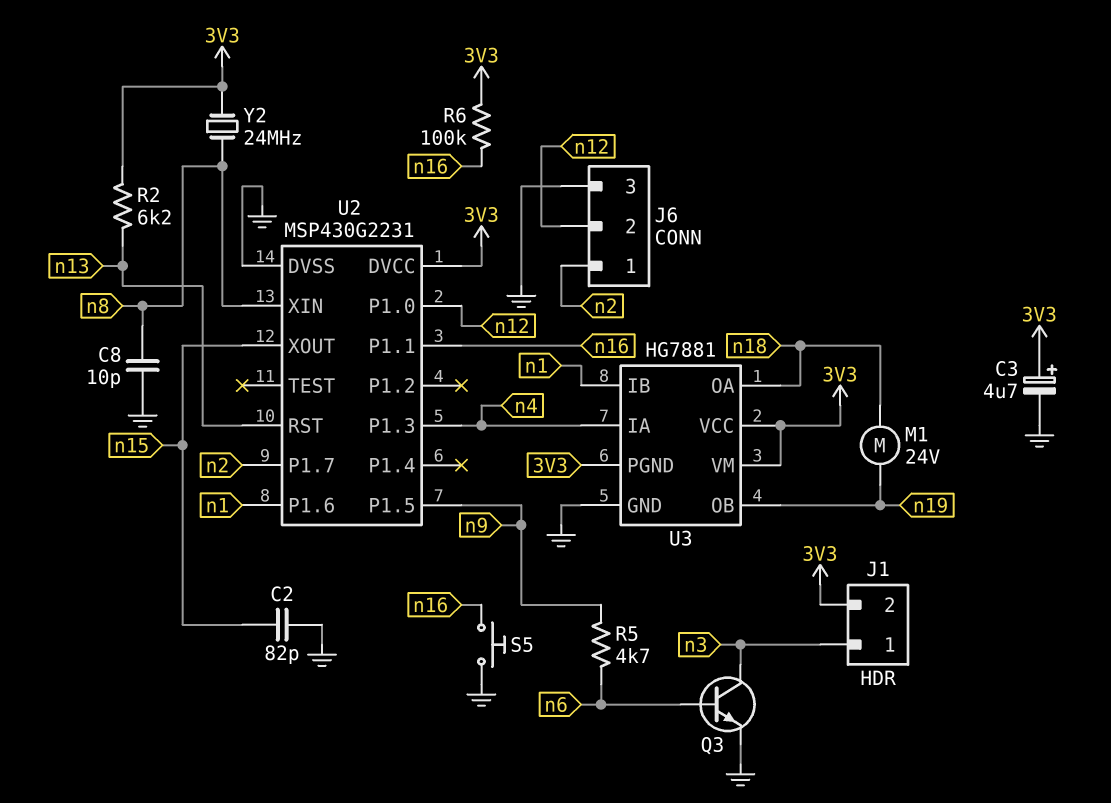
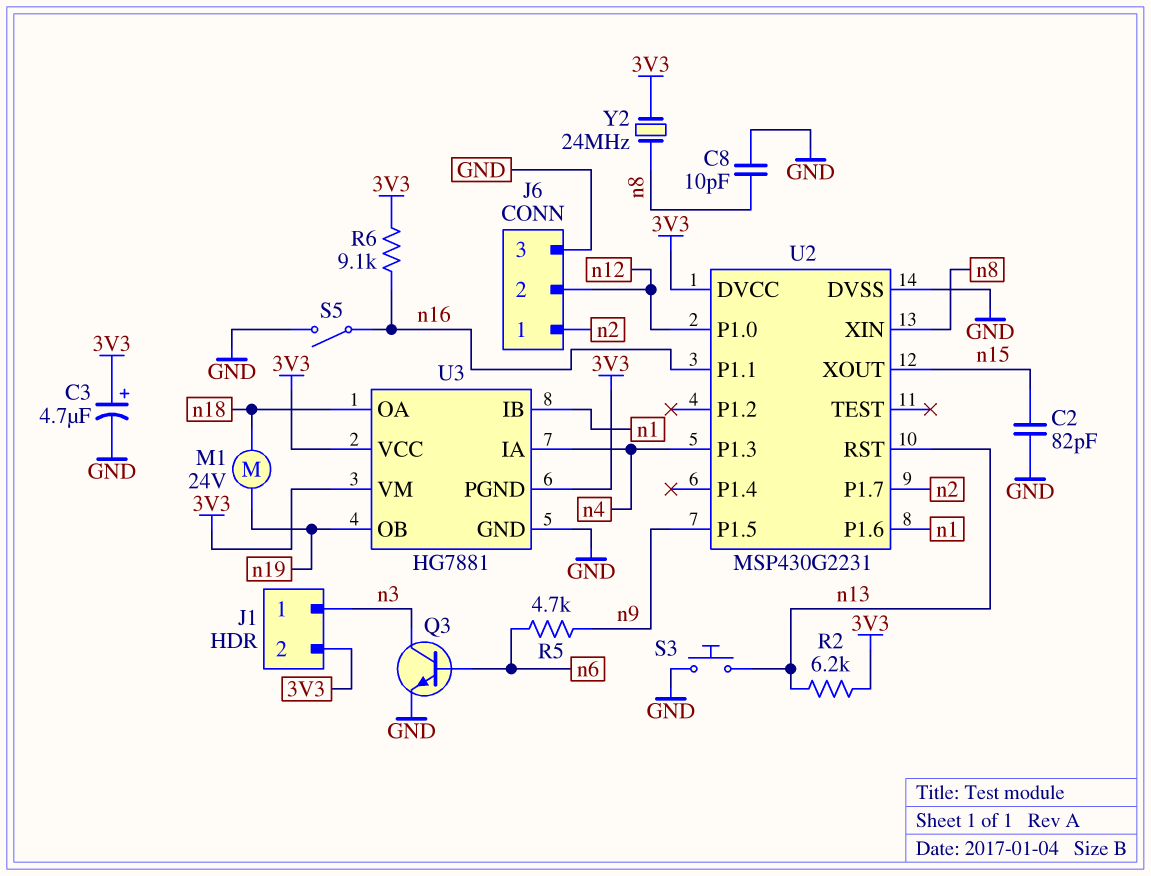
R6: 100k (3V3, n16) -> 9.1k (3V3, n16)
S3: none -> button (GND, n13)
S5: button (GND, n16) -> switch (GND, n16)

